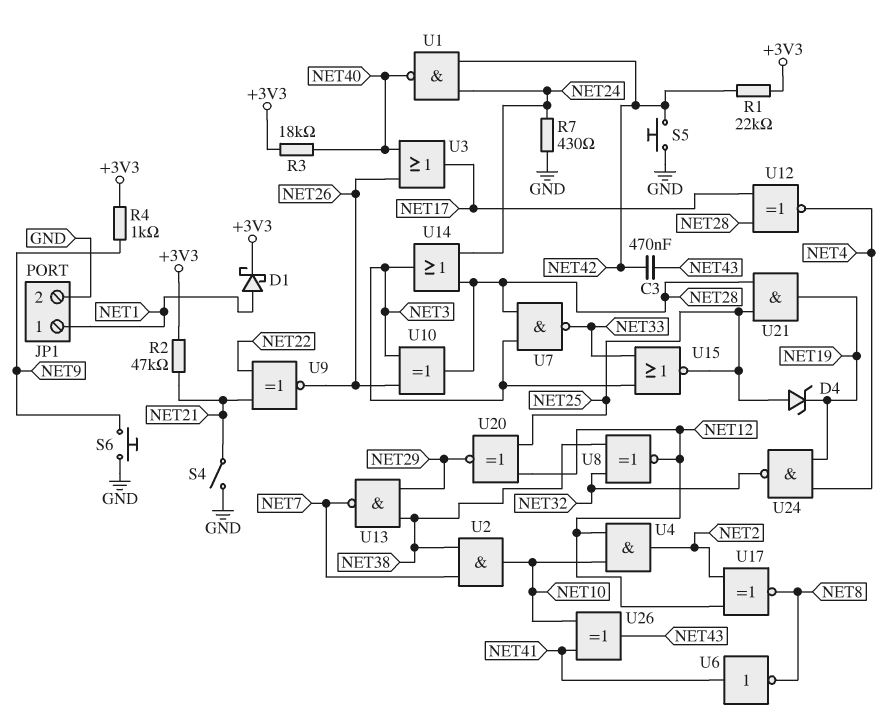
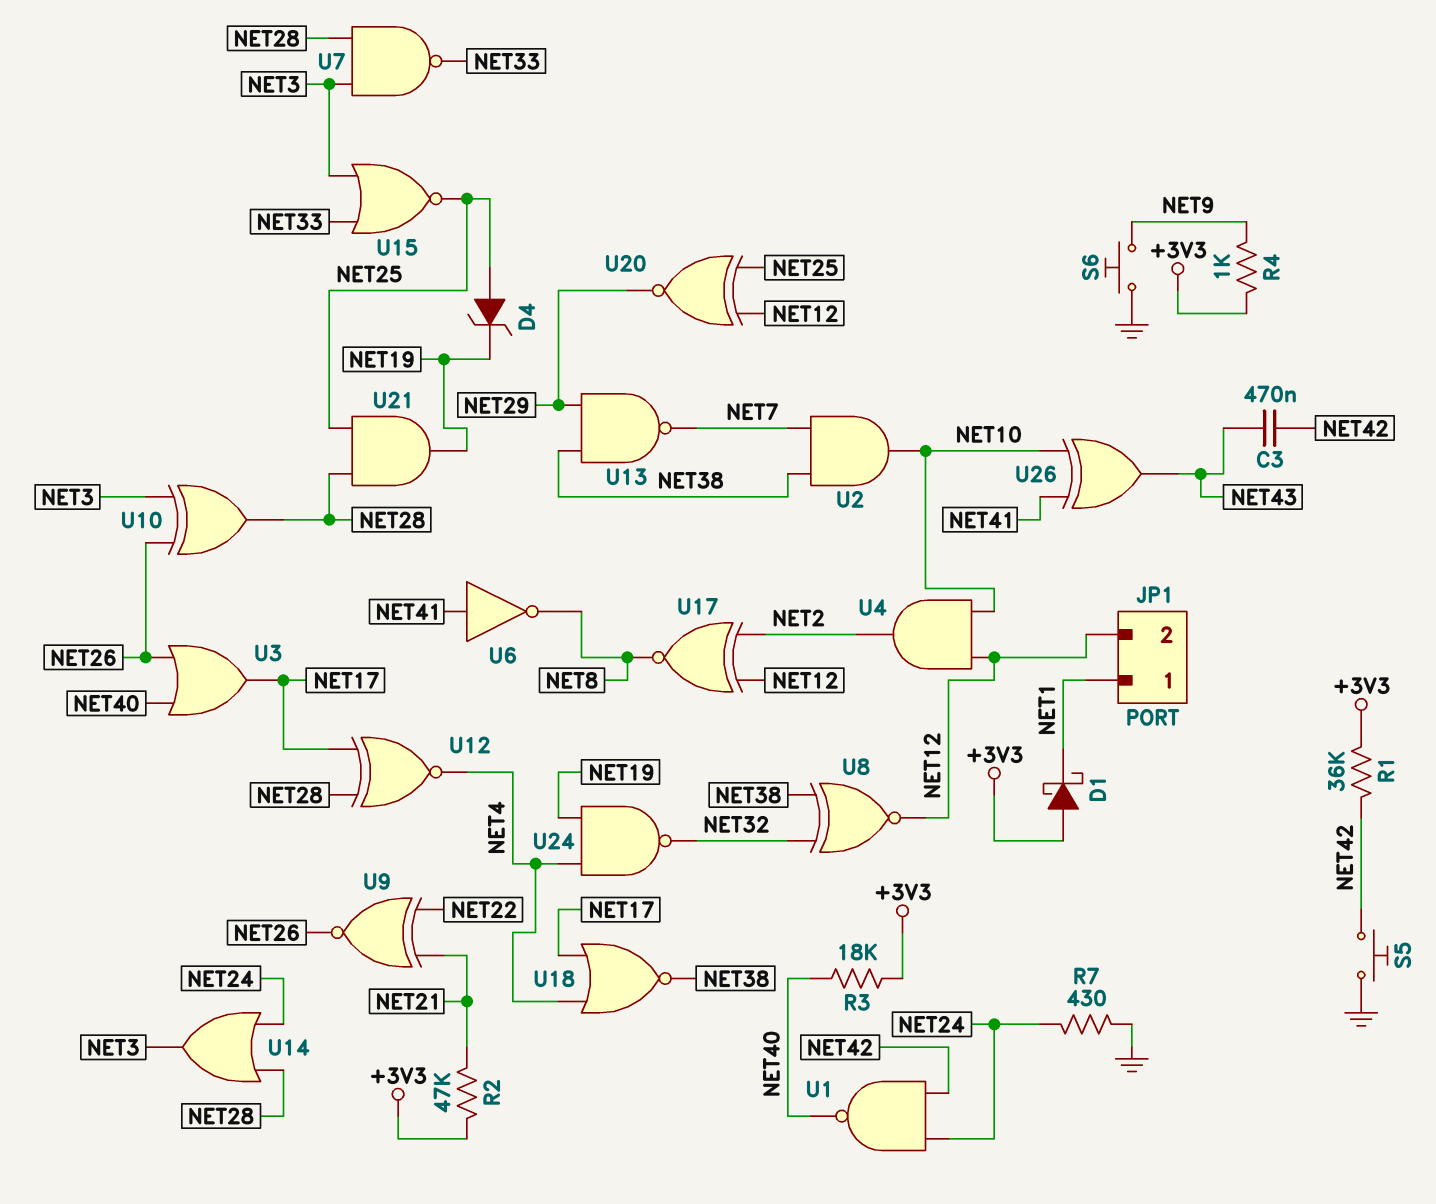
D1: schottky (A NET1, K +3V3) -> schottky (A +3V3, K NET1)
JP1 pin 2: GND -> NET12
R1: 22k (+3V3, NET42) -> 36k (+3V3, NET42)
S4: switch (GND, NET21) -> none
U18: none -> NOR (in NET4, in NET17, out NET38)

